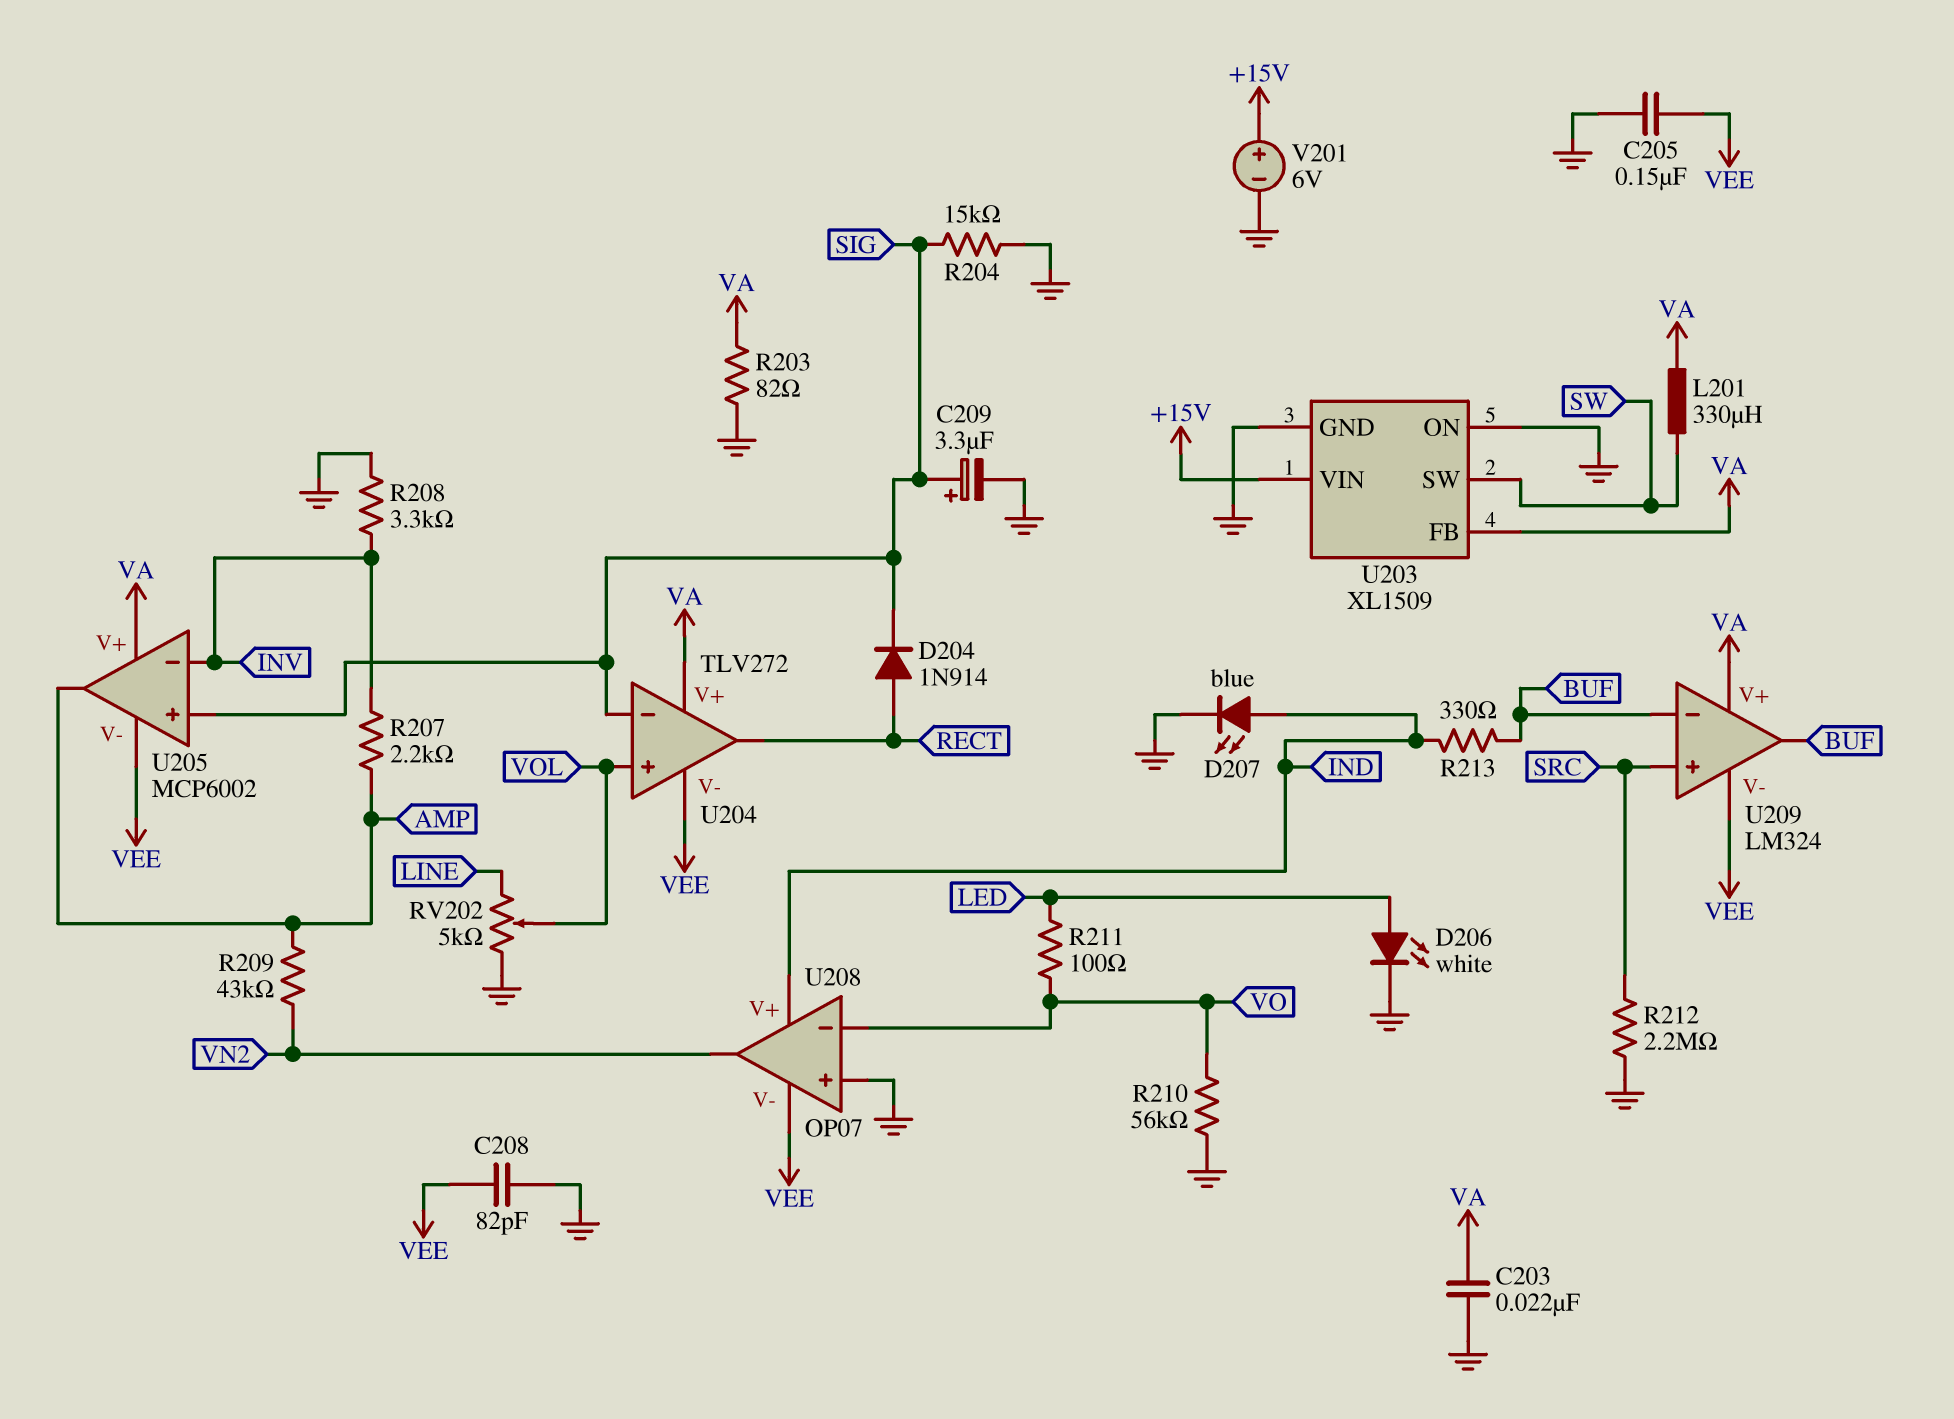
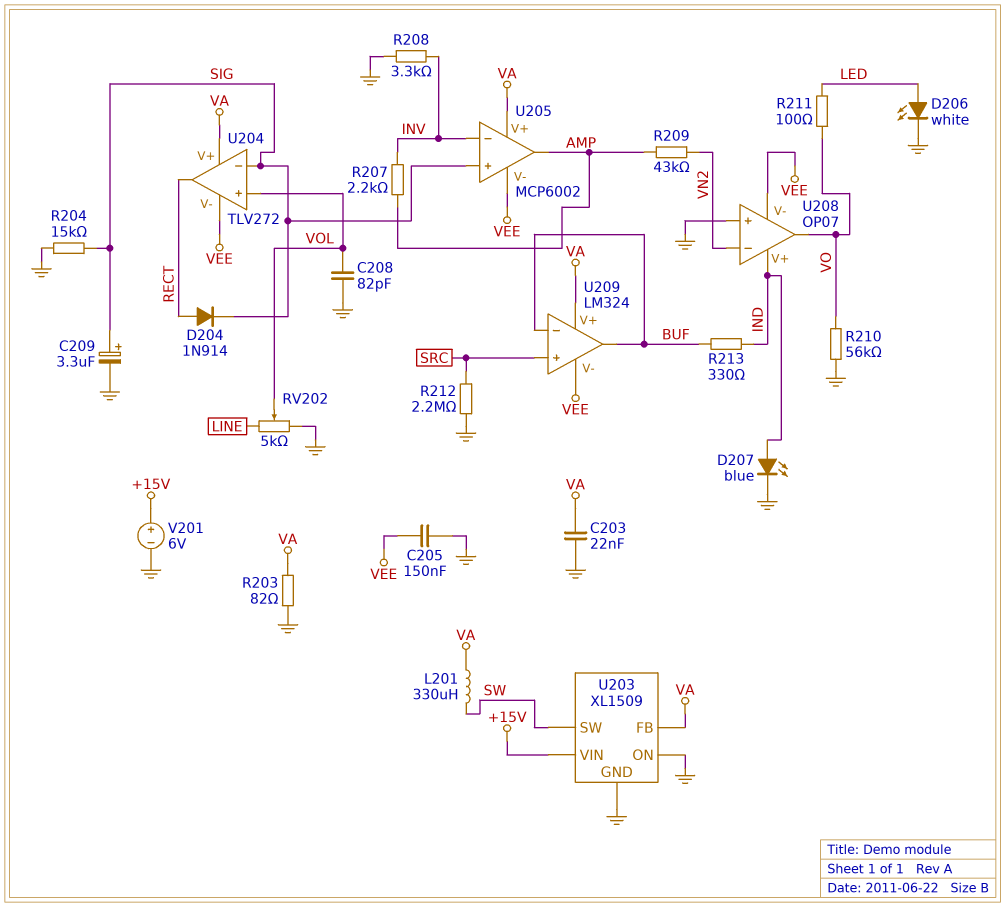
C208: 82pF (GND, VEE) -> 82pF (GND, VOL)
U208 pin in-: VO -> VN2
U208 pin out: VN2 -> VO

